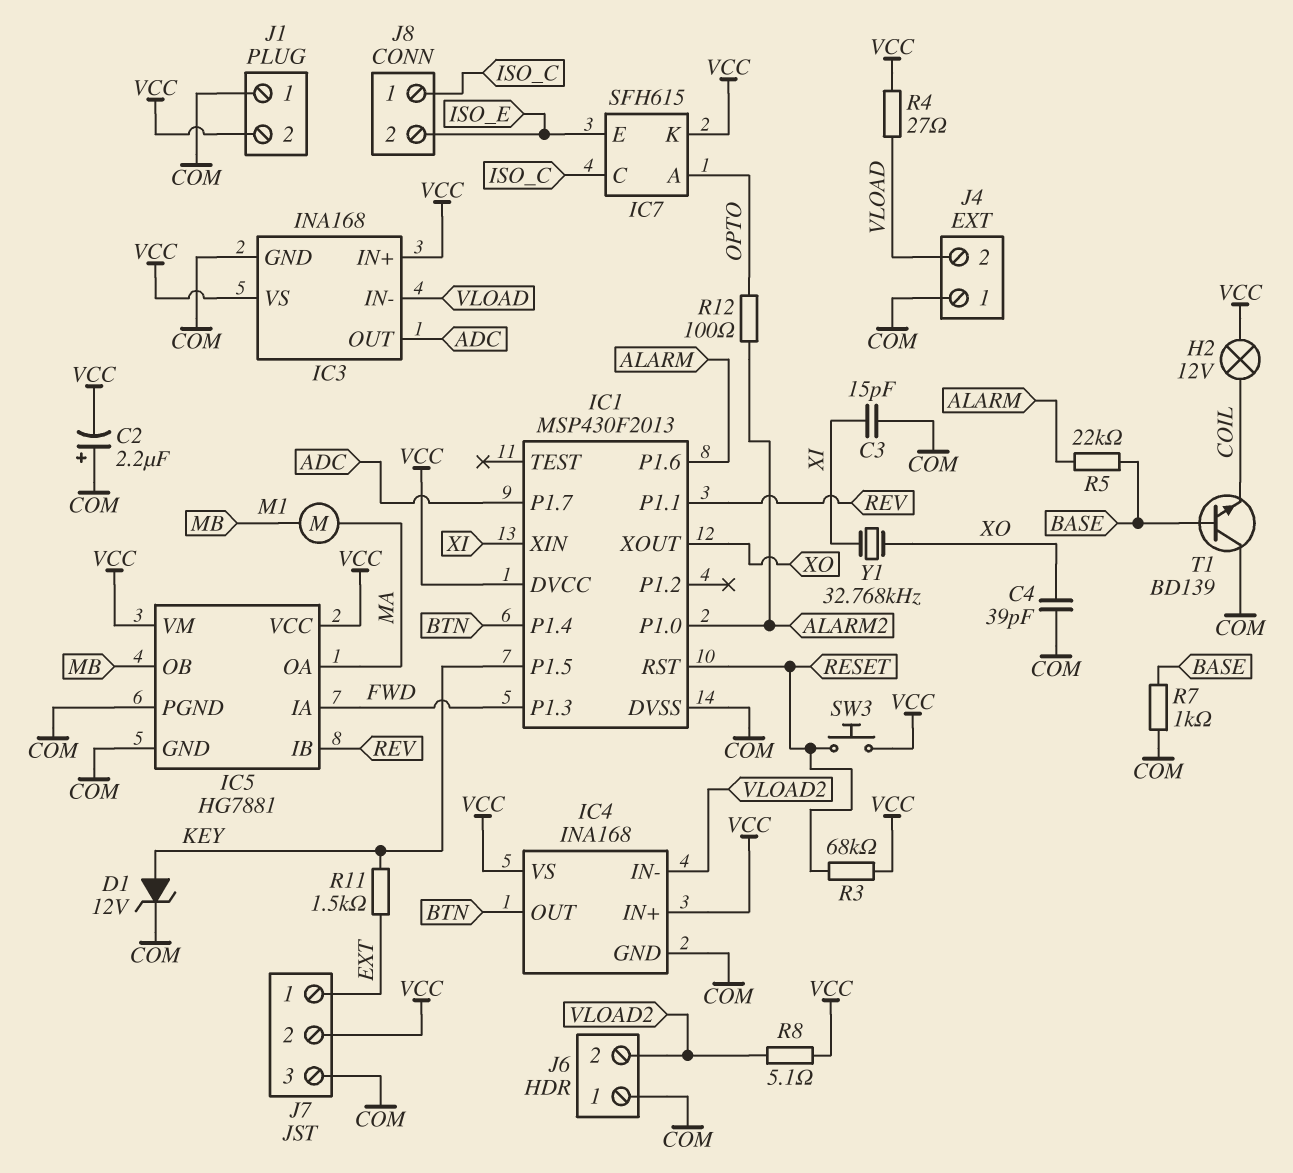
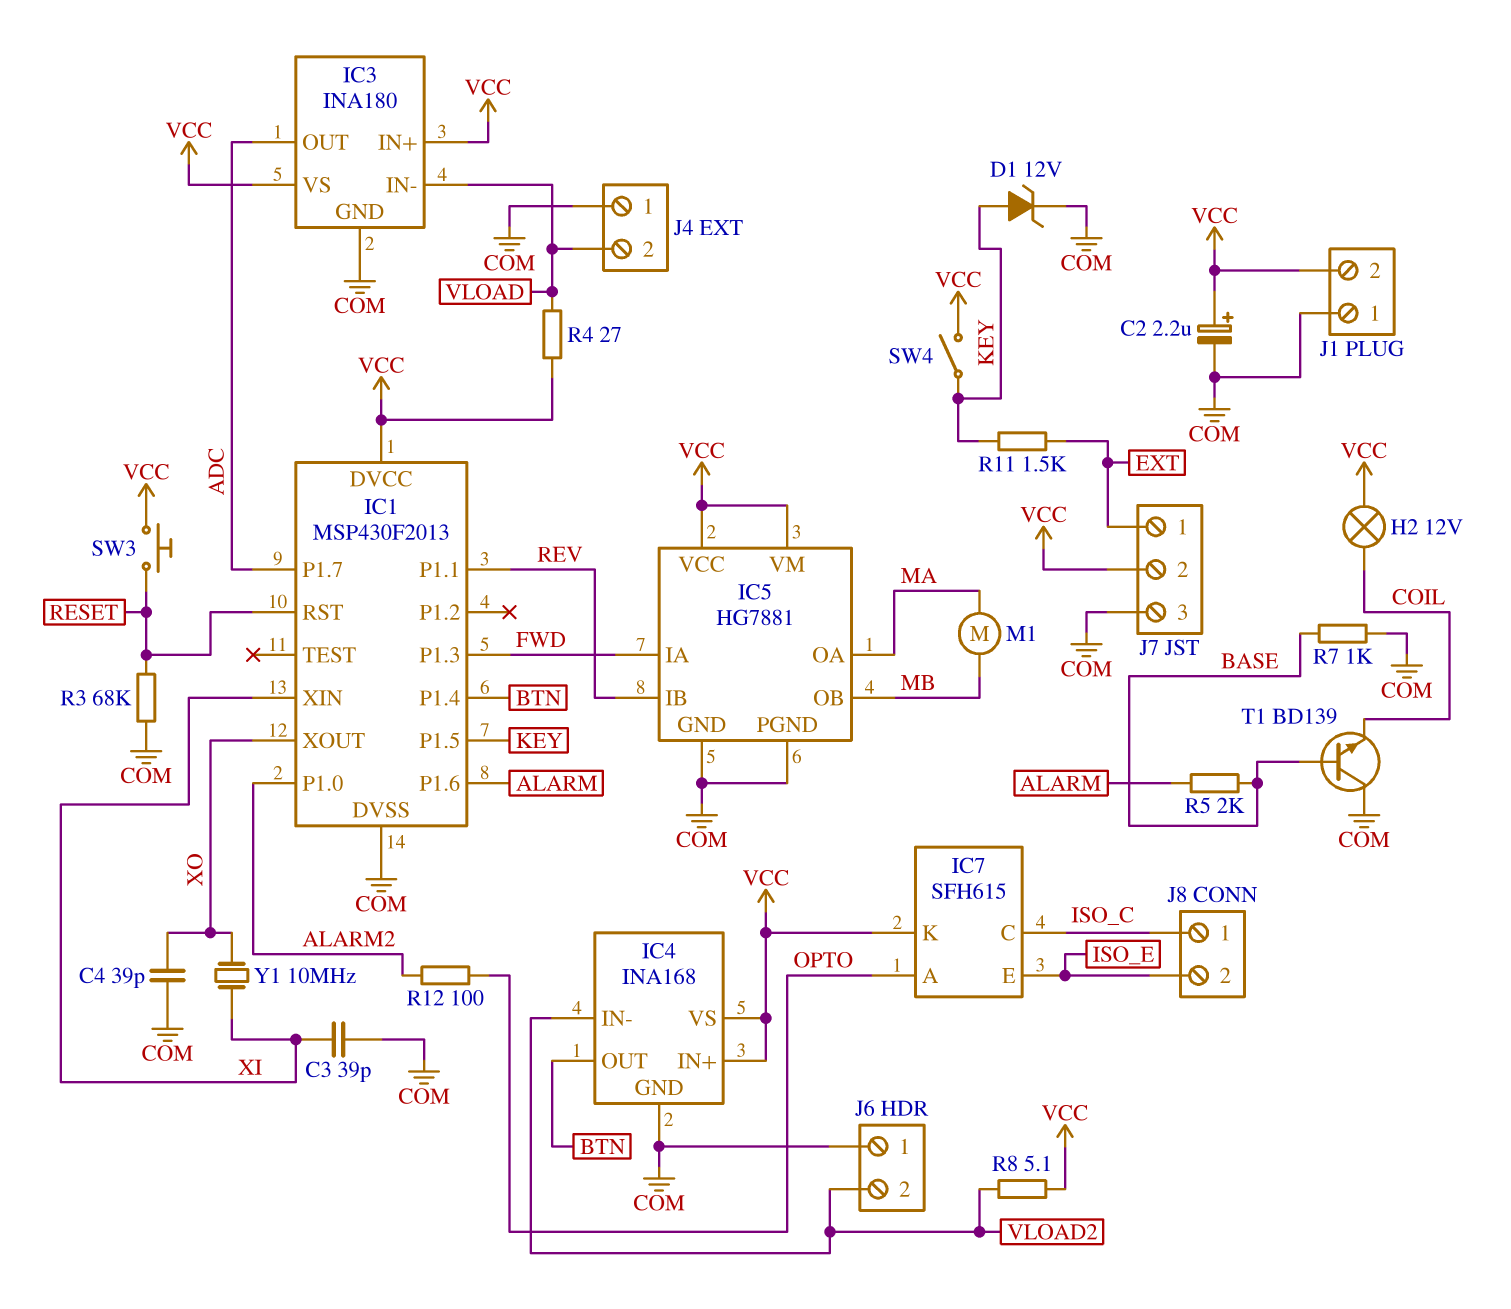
C2: 2.2uF (plus COM, minus VCC) -> 2.2uF (plus VCC, minus COM)
C3: 15pF (COM, XI) -> 39pF (COM, XI)
IC3: INA168 -> INA180
R3: 68k (RESET, VCC) -> 68k (COM, RESET)
R5: 22k (ALARM, BASE) -> 2k (ALARM, BASE)
SW4: none -> switch (KEY, VCC)
Y1: 32.768kHz (XI, XO) -> 10MHz (XI, XO)

